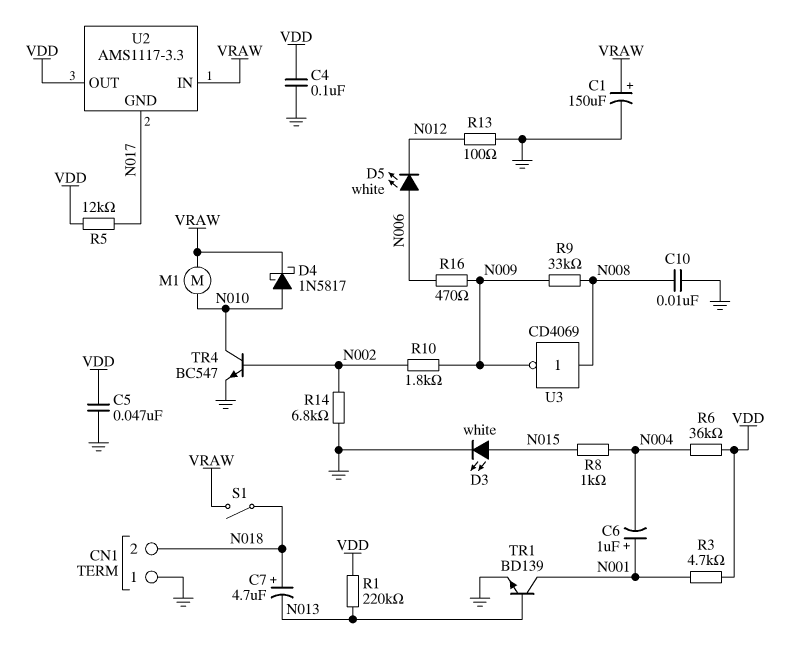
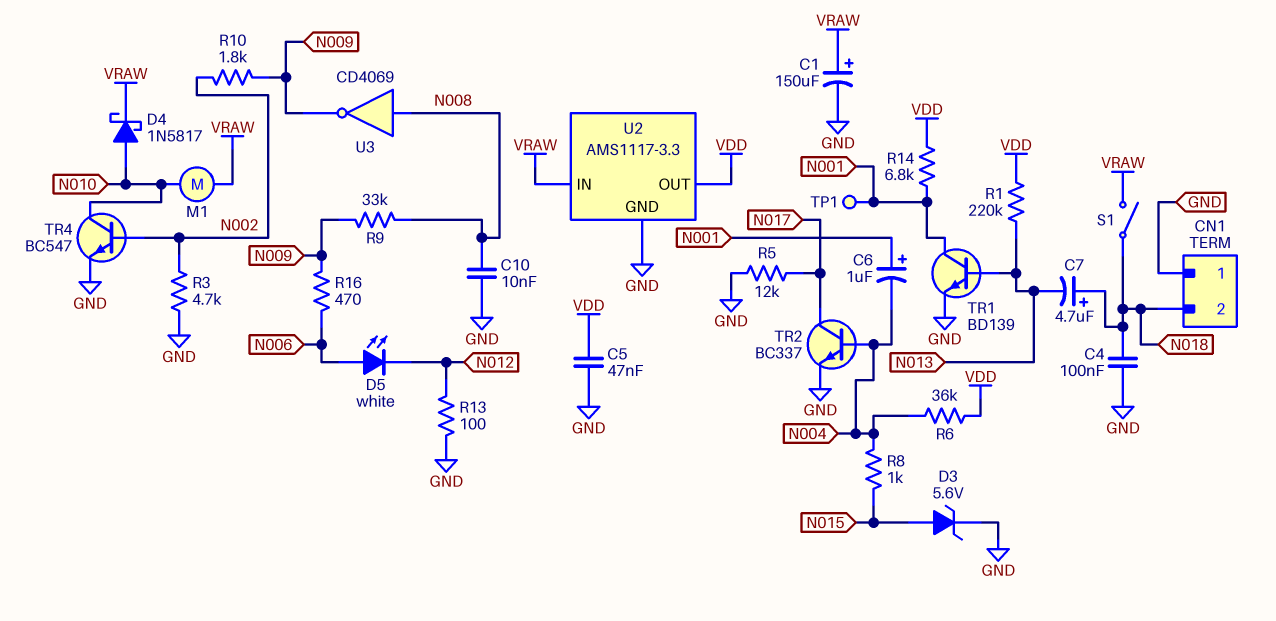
C4: 100nF (GND, VDD) -> 100nF (GND, N018)
D3: LED white (A N015, K GND) -> zener 5.6V (A N015, K GND)
R3: 4.7k (N001, VDD) -> 4.7k (GND, N002)
R5: 12k (N017, VDD) -> 12k (GND, N017)
R14: 6.8k (GND, N002) -> 6.8k (N001, VDD)
TP1: none -> test point (N001)
TR2: none -> NPN BC337 (B N004, C N017, E GND)
U2 pin GND: N017 -> GND

